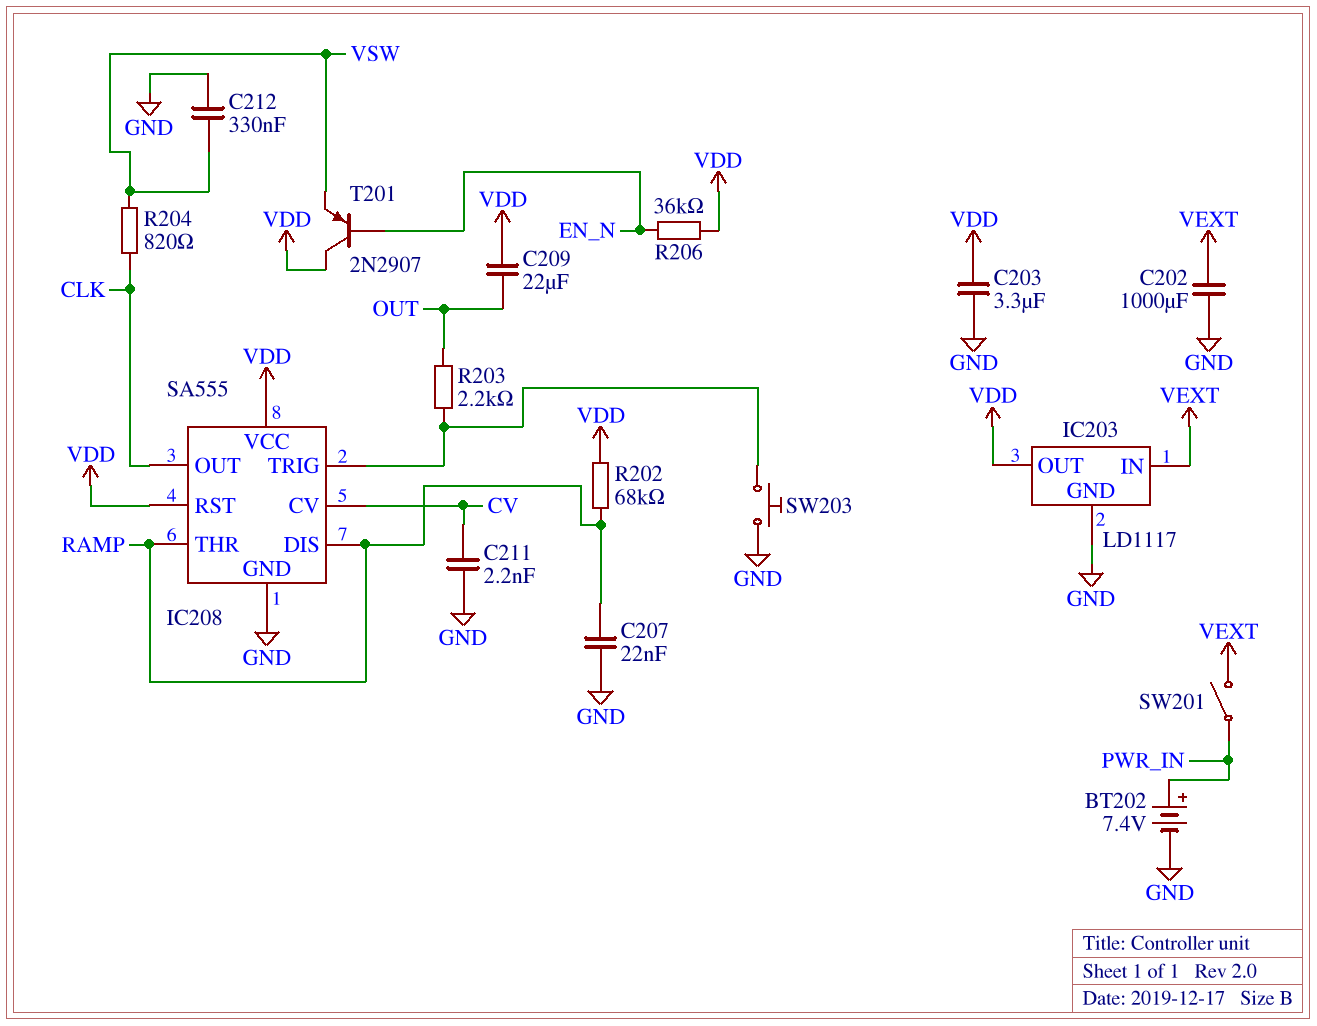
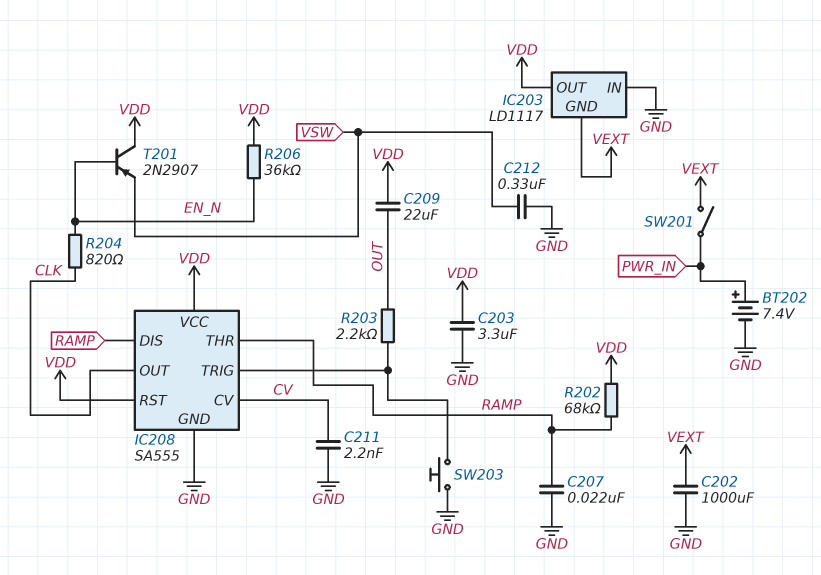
IC203 pin GND: GND -> VEXT
IC203 pin IN: VEXT -> GND
R204: 820 (CLK, VSW) -> 820 (CLK, EN_N)

